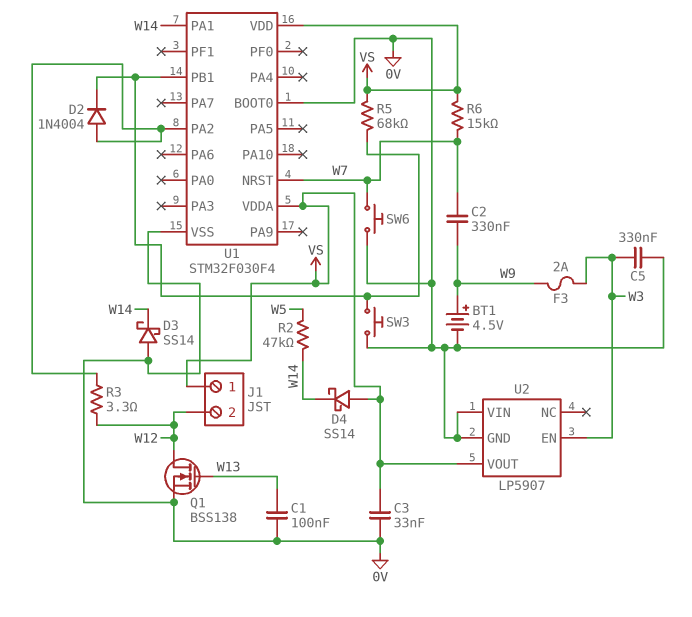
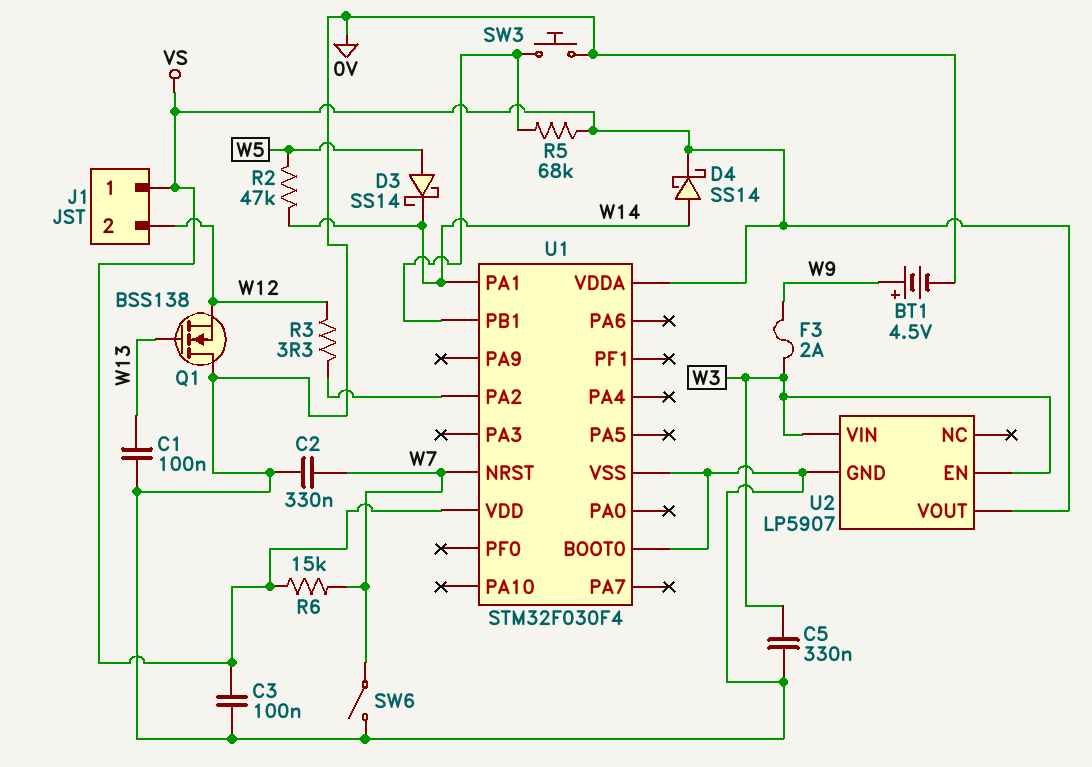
C2: 330nF (W7, W9) -> 330nF (0V, W7)
C3: 33nF (0V, VS) -> 100nF (0V, VS)
D2: diode 1N4004 (A U1/PA2, K U1/PB1) -> none
D3: schottky SS14 (A 0V, K W14) -> schottky SS14 (A W5, K W14)
D4: schottky SS14 (A VS, K W14) -> schottky SS14 (A W14, K VS)
Q1: NMOS BSS138 (G W13, D W12, S 0V) -> NMOS BSS138 (G W13, D 0V, S W12)
SW6: button (0V, W7) -> switch (0V, W7)
U2 pin VIN: 0V -> W3

